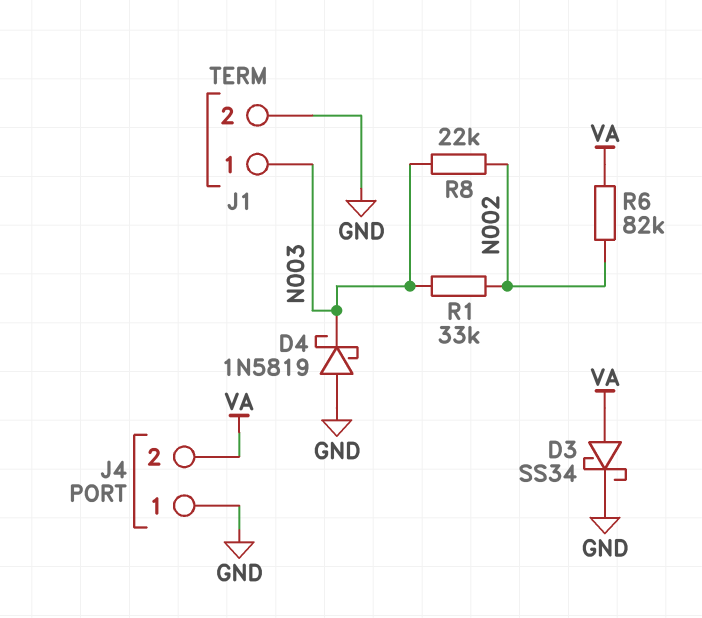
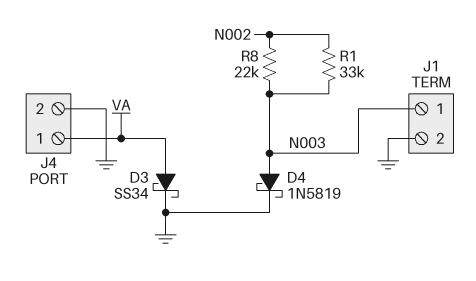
D4: schottky 1N5819 (A GND, K N003) -> schottky 1N5819 (A N003, K GND)
J4 pin 1: GND -> VA
J4 pin 2: VA -> GND
R6: 82k (N002, VA) -> none

